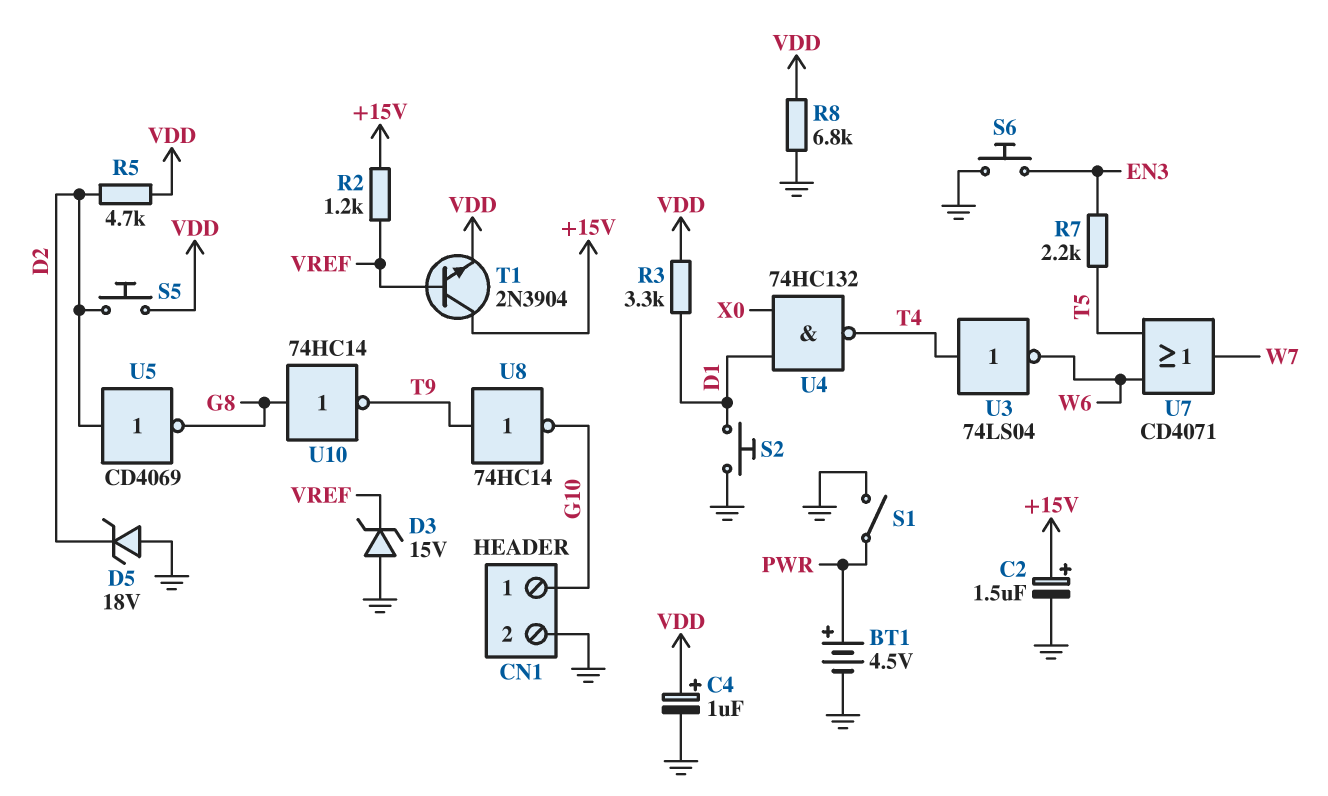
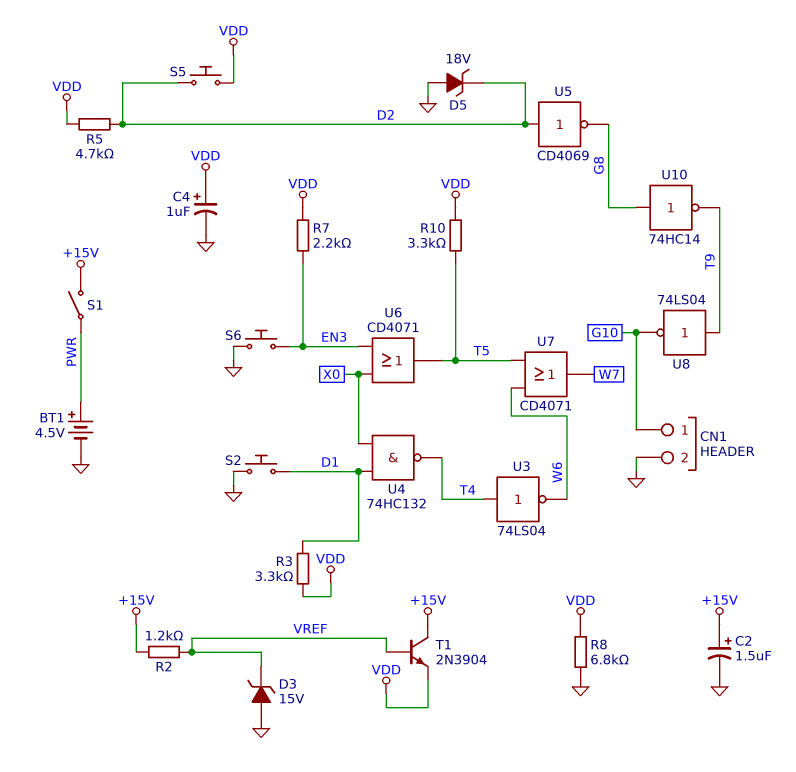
R7: 2.2k (EN3, T5) -> 2.2k (EN3, VDD)
R10: none -> 3.3k (T5, VDD)
S1: switch (GND, PWR) -> switch (+15V, PWR)
U6: none -> OR CD4071 (in EN3, in X0, out T5)
U8: NOT 74HC14 (in T9, out G10) -> NOT 74LS04 (in T9, out G10)

